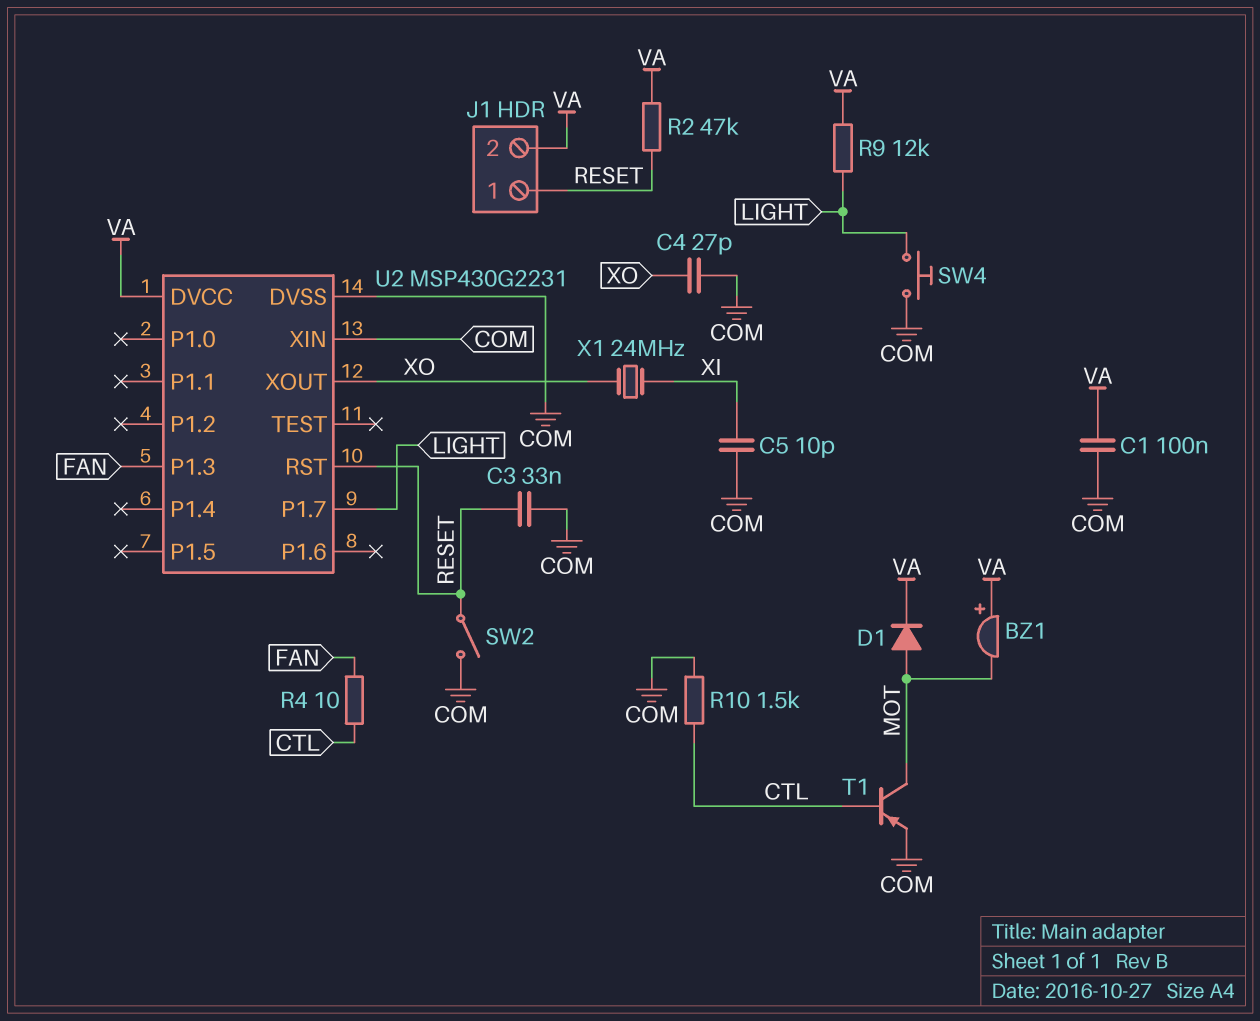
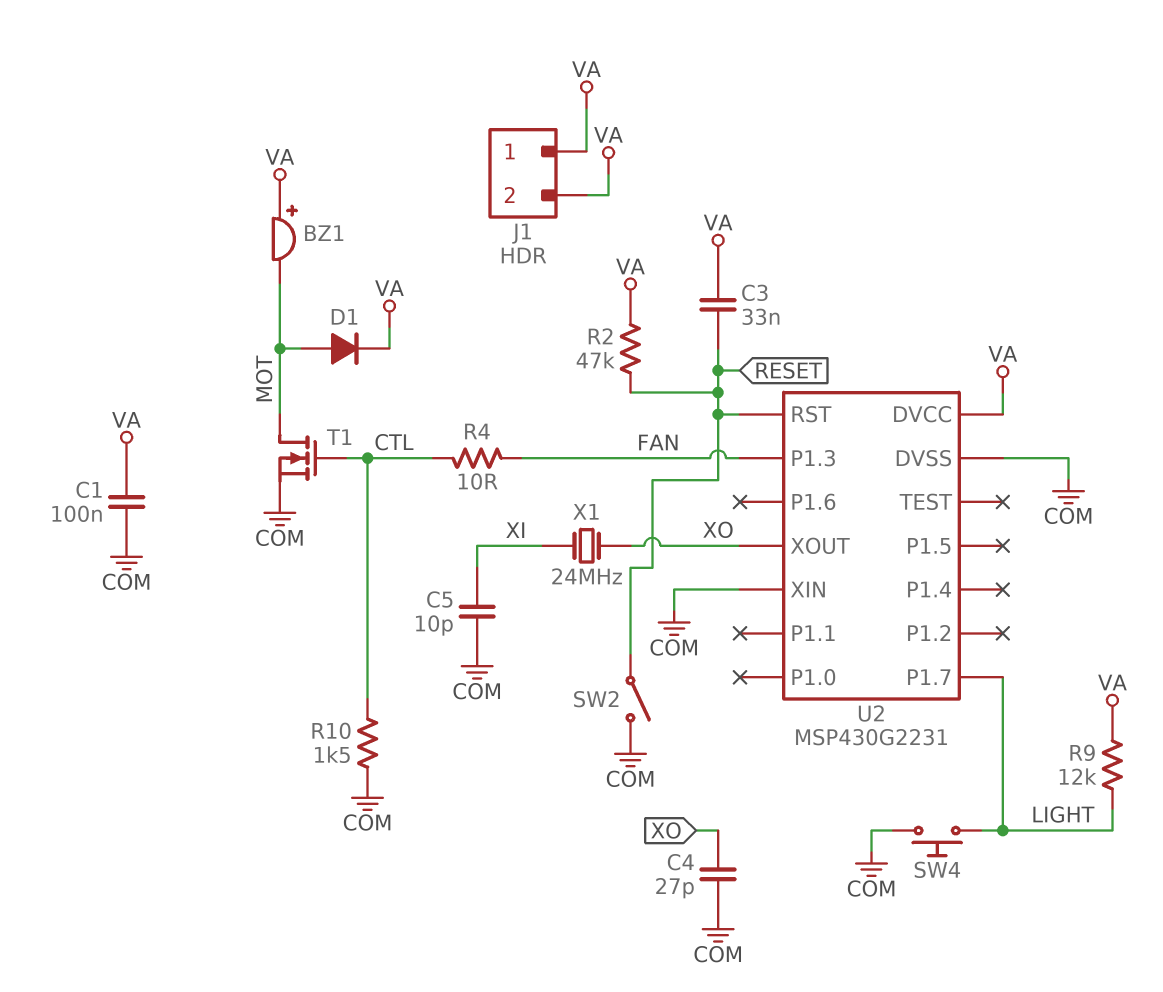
C3: 33nF (COM, RESET) -> 33nF (RESET, VA)
J1 pin 1: RESET -> VA
T1: PNP (B CTL, C MOT, E COM) -> NMOS (G CTL, D MOT, S COM)

